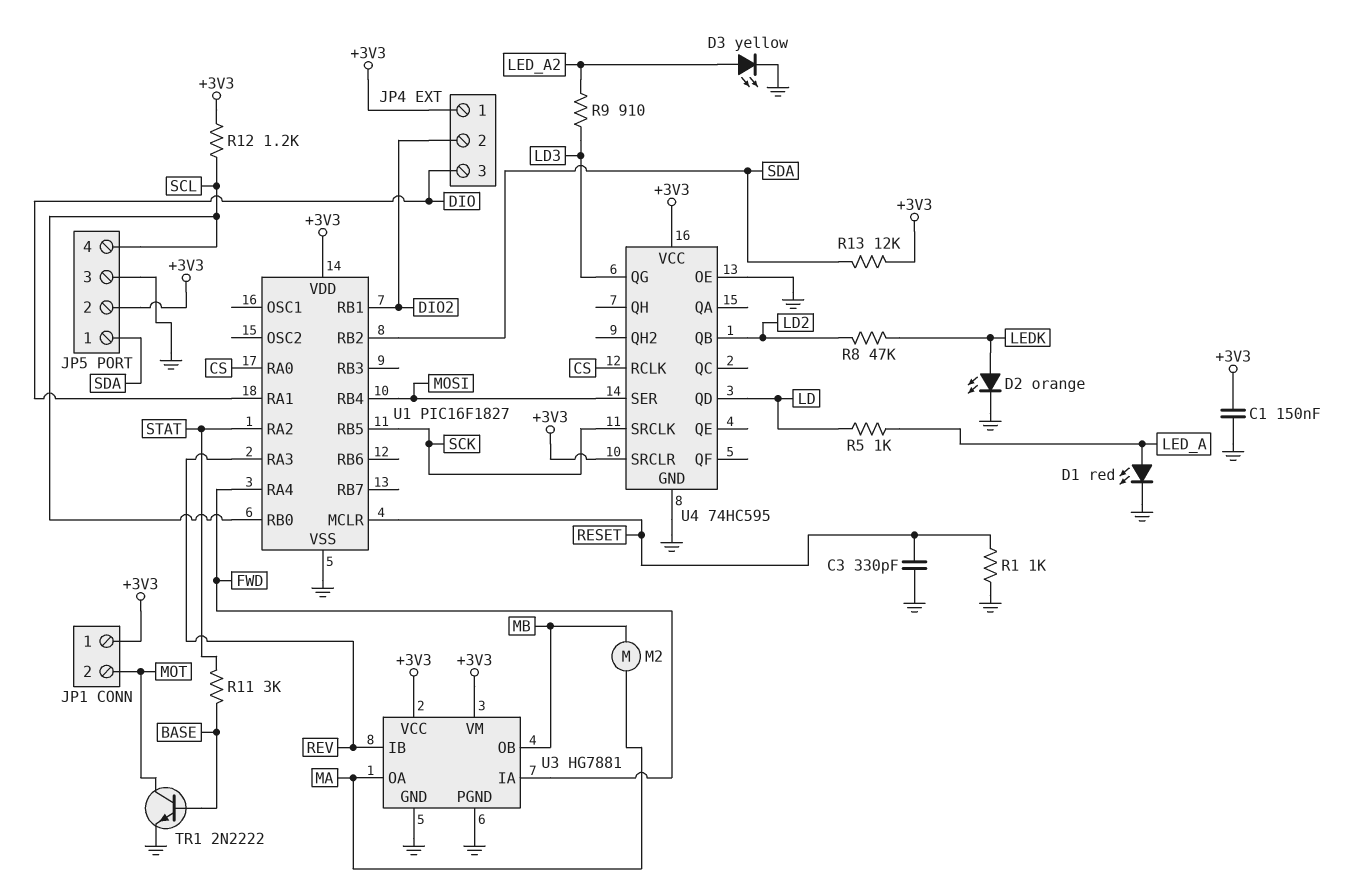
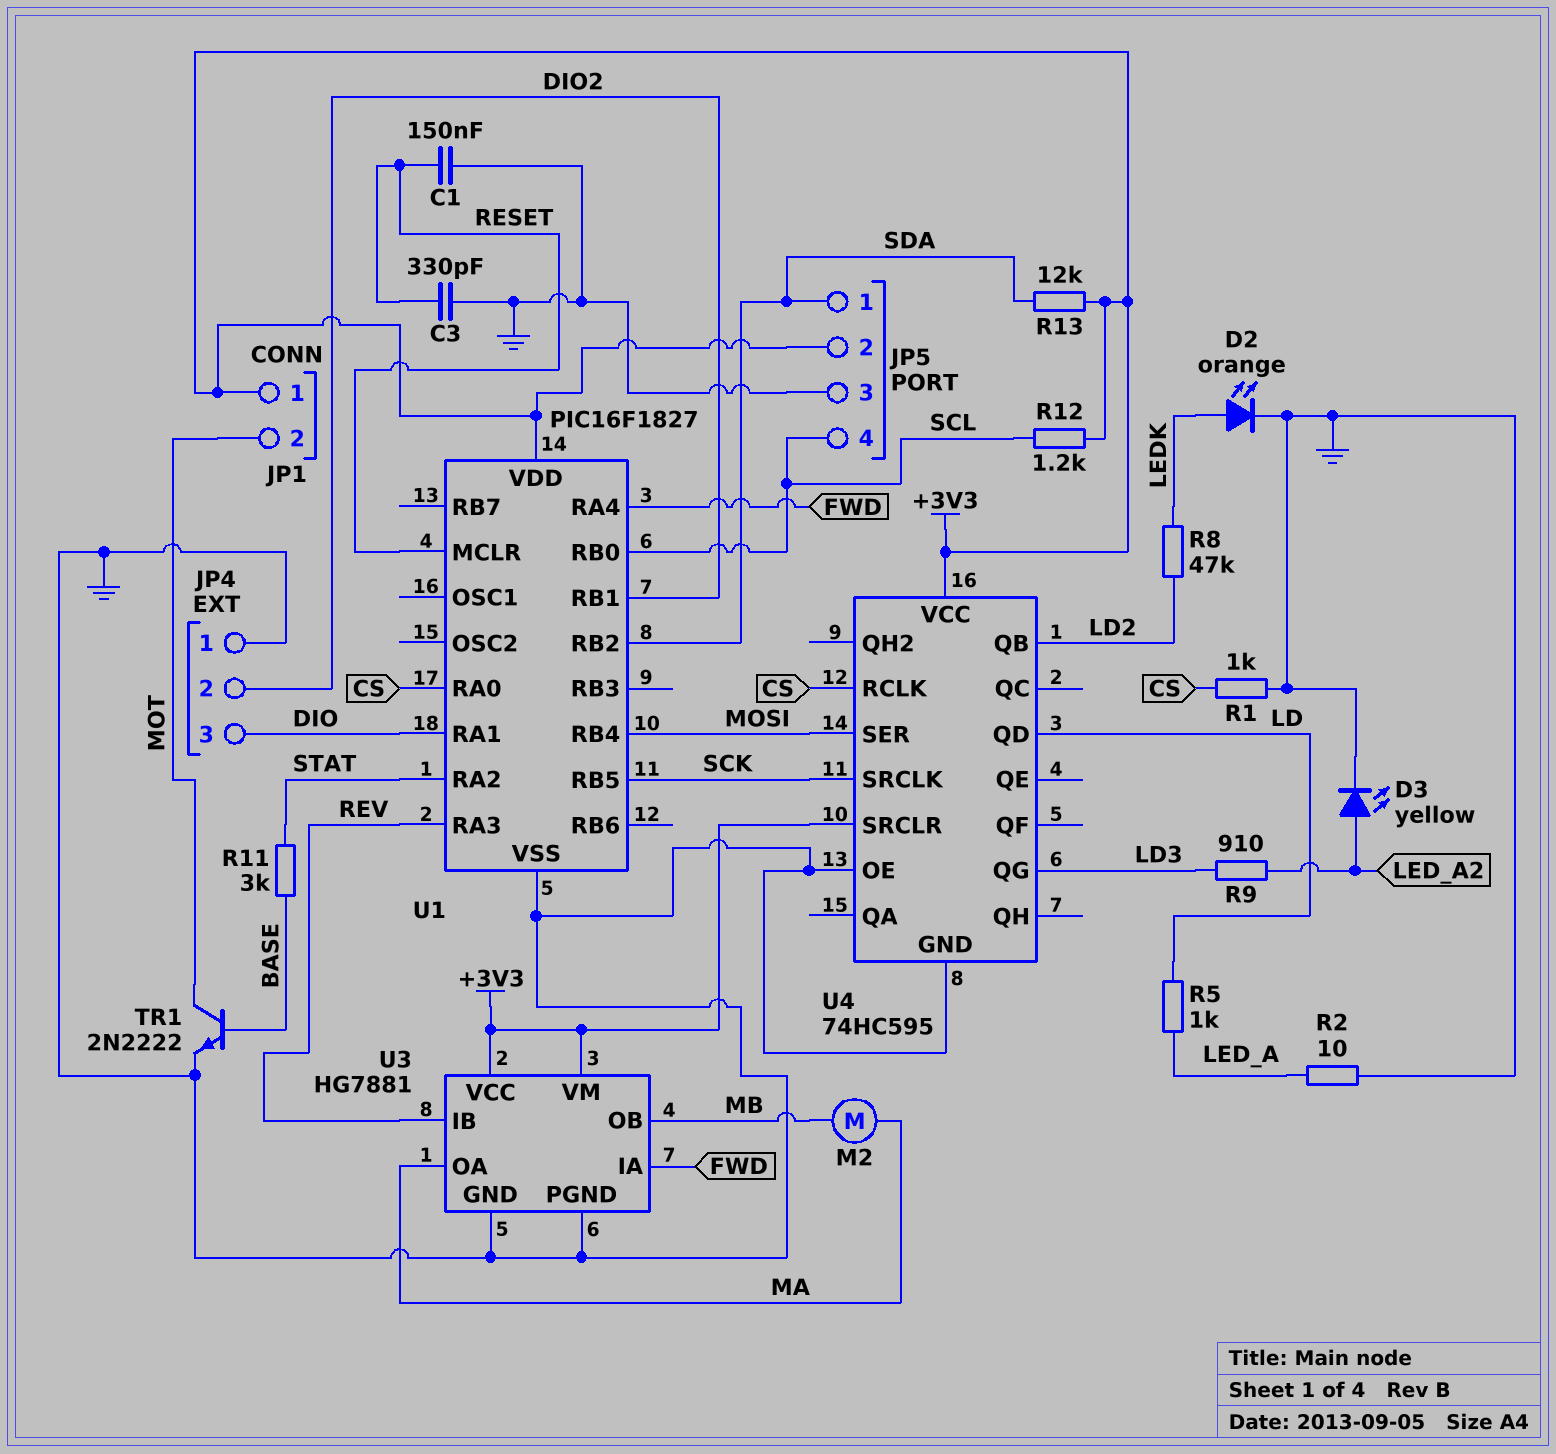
C1: 150nF (+3V3, GND) -> 150nF (GND, RESET)
D1: LED red (A LED_A, K GND) -> none
JP4 pin 1: +3V3 -> GND
R1: 1k (GND, RESET) -> 1k (CS, GND)
R2: none -> 10 (GND, LED_A)

